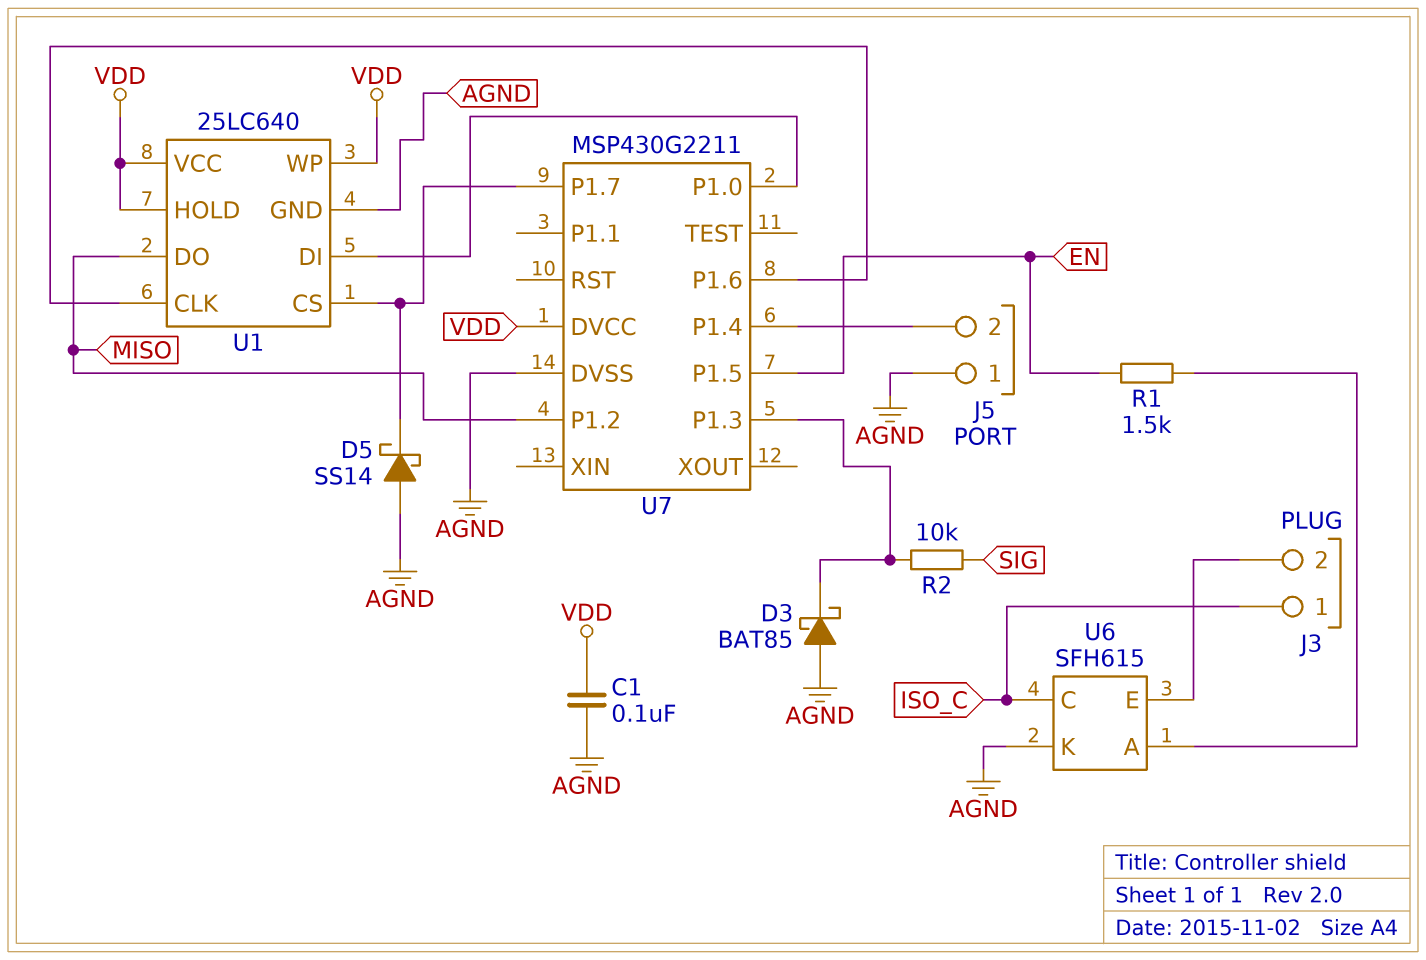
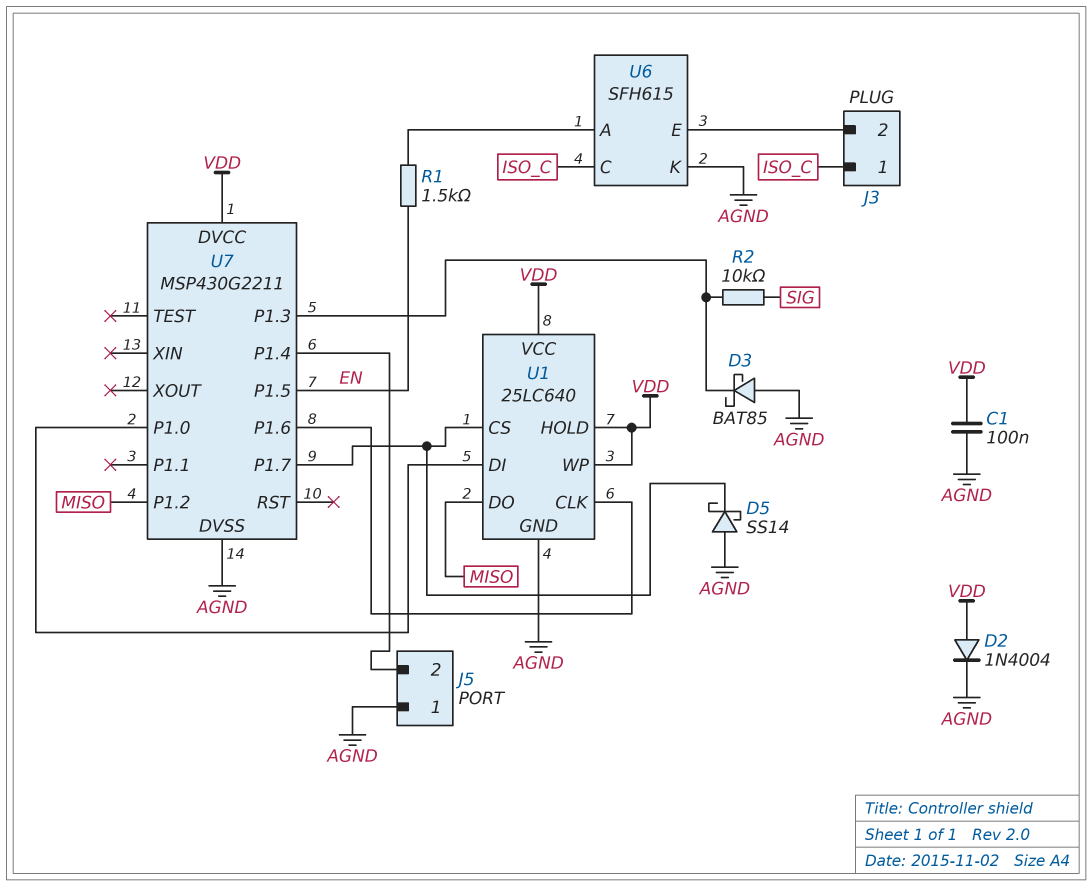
D2: none -> diode 1N4004 (A VDD, K AGND)

